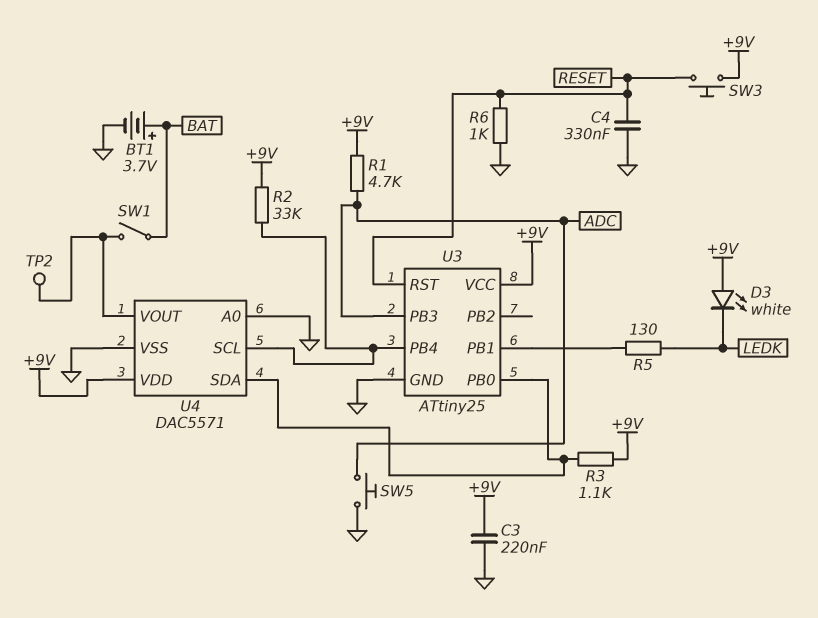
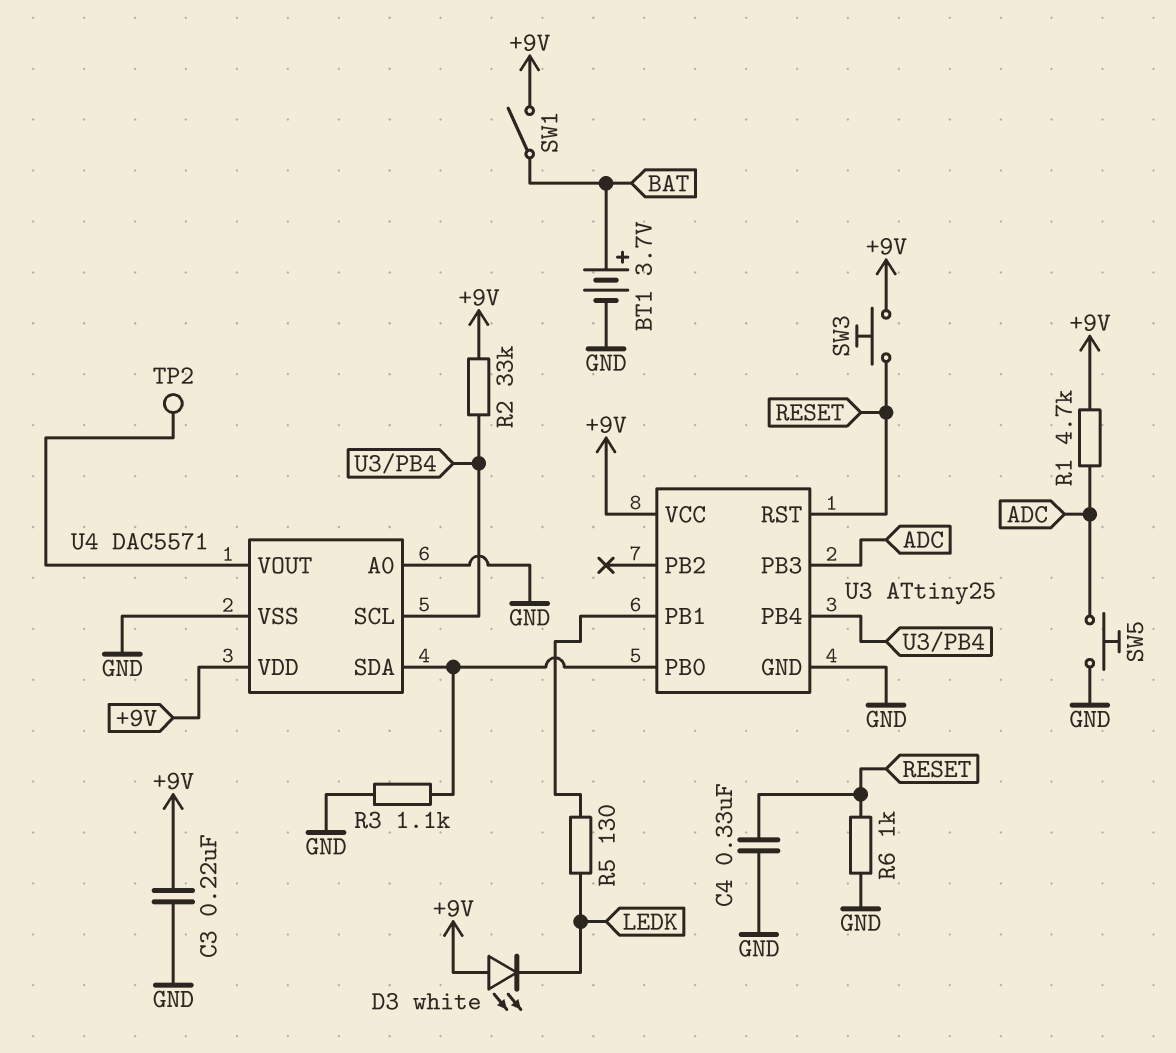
R3: 1.1k (+9V, U3/PB0) -> 1.1k (GND, U3/PB0)
SW1: switch (BAT, U4/VOUT) -> switch (+9V, BAT)

